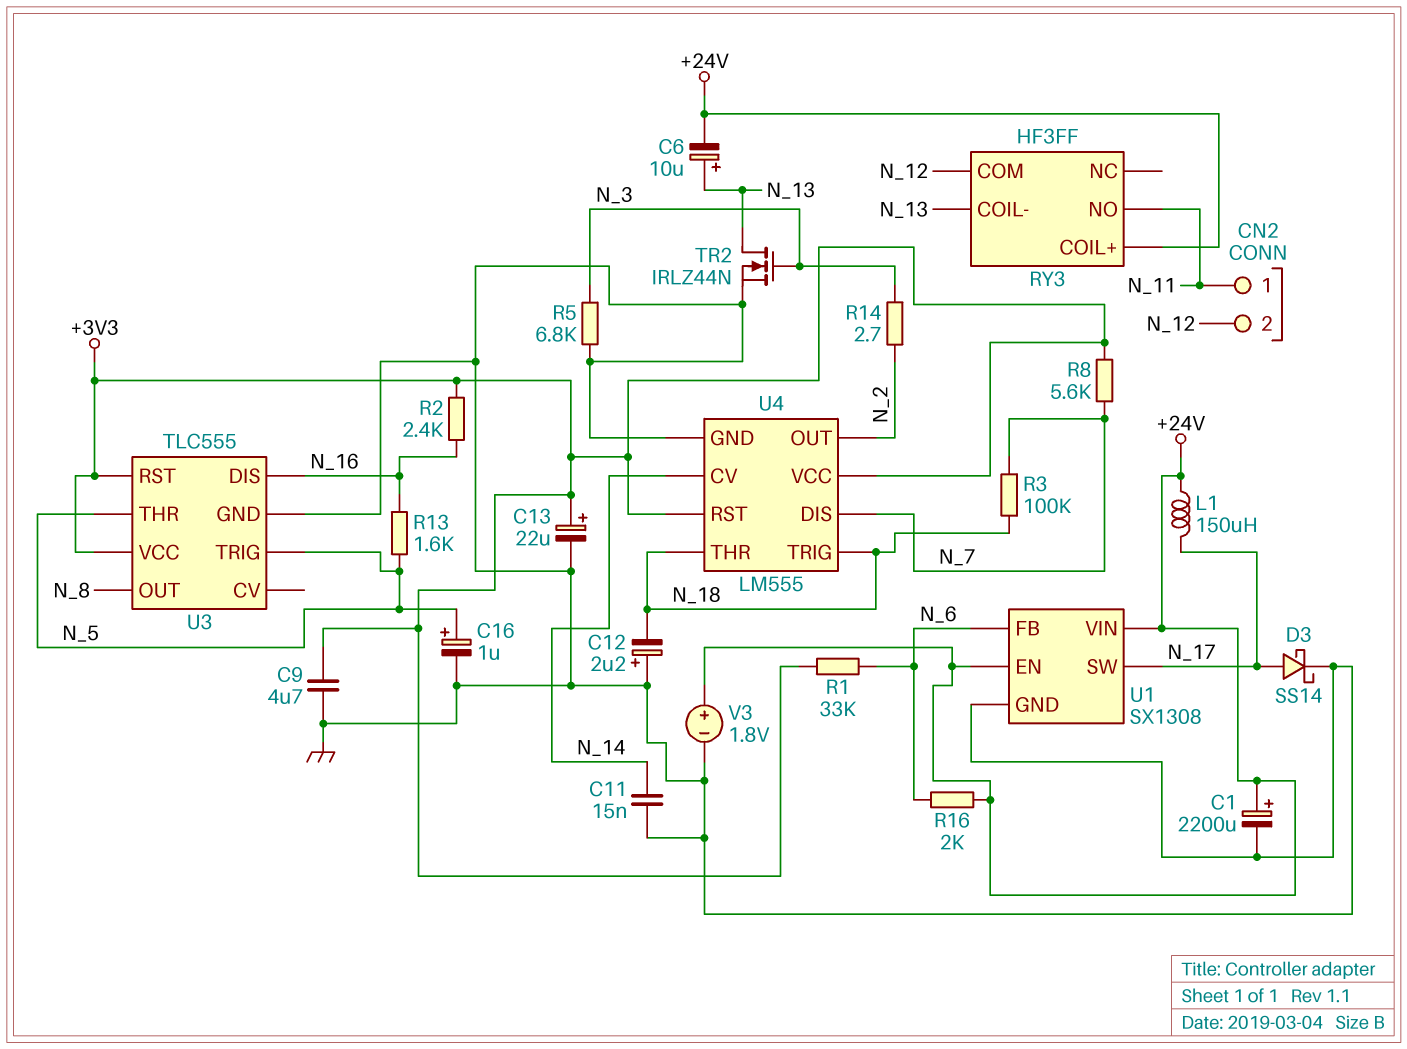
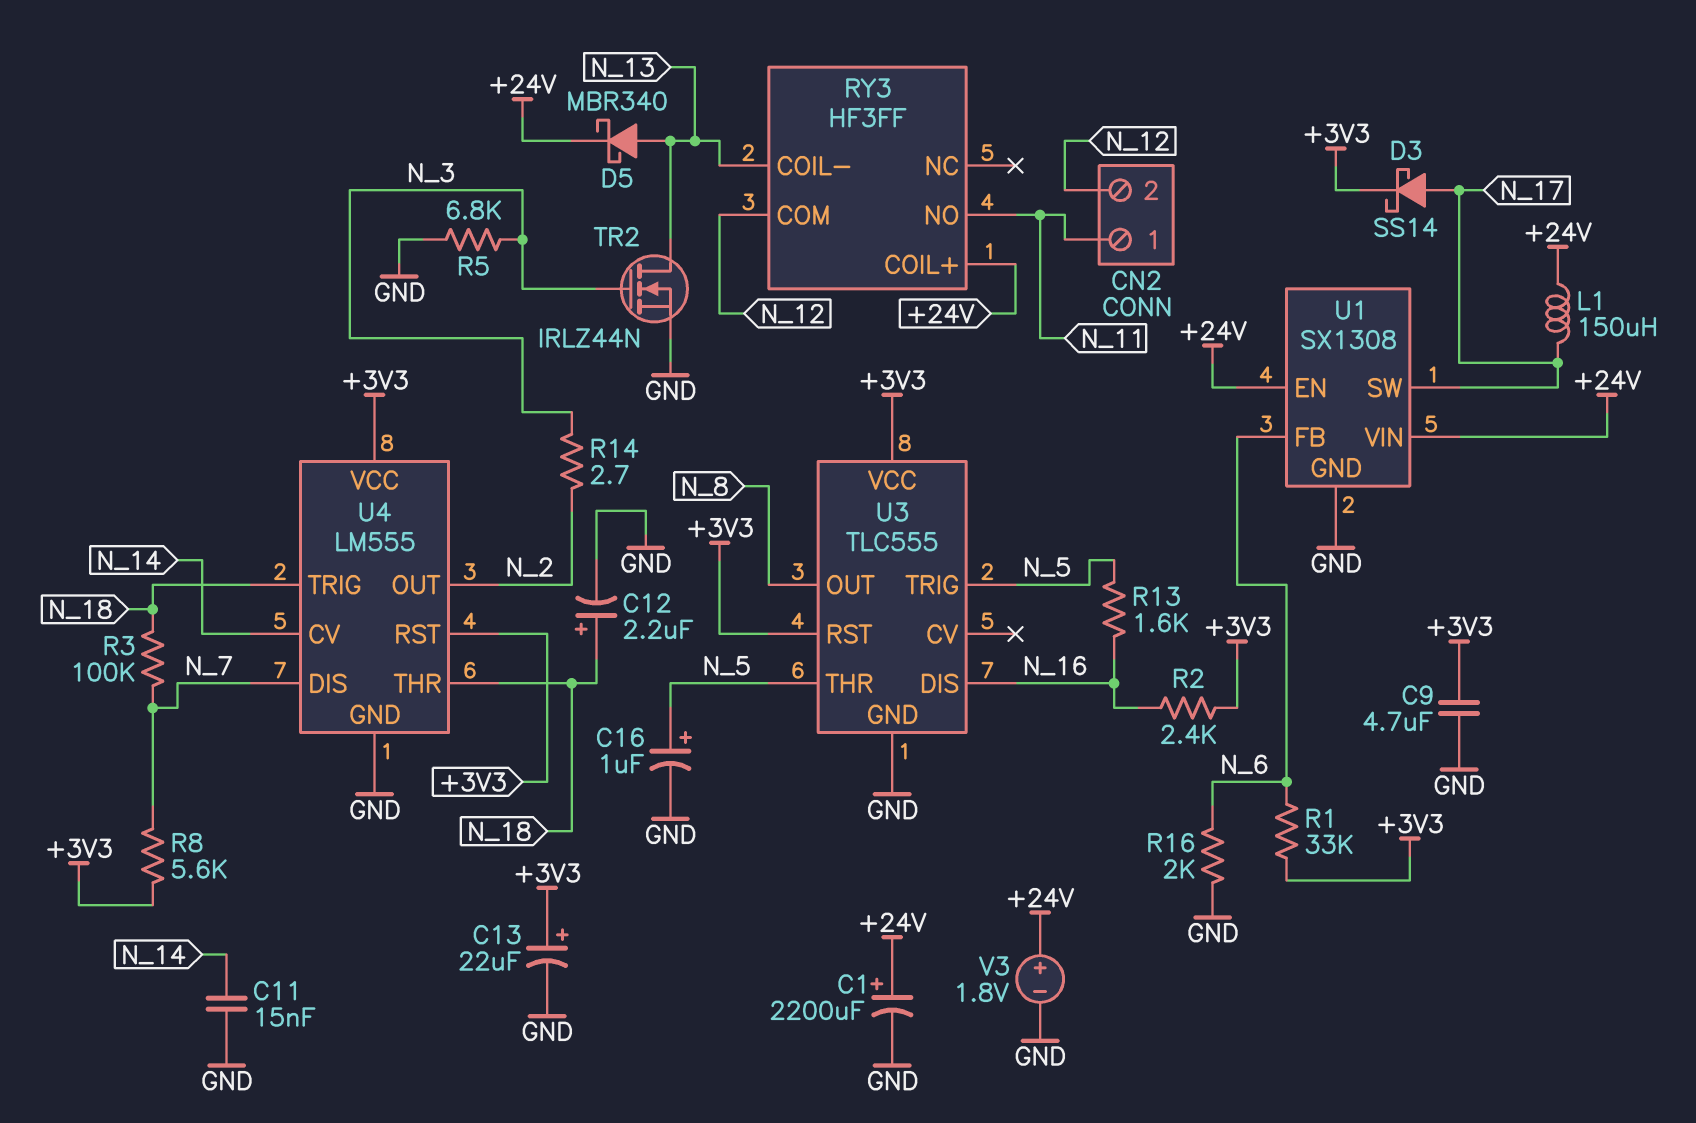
C6: 10uF (plus N_13, minus +24V) -> none
C12: 2.2uF (plus GND, minus N_18) -> 2.2uF (plus N_18, minus GND)
D3: schottky SS14 (A N_17, K GND) -> schottky SS14 (A N_17, K +3V3)
D5: none -> schottky MBR340 (A N_13, K +24V)
R16: 2k (+24V, N_6) -> 2k (GND, N_6)

